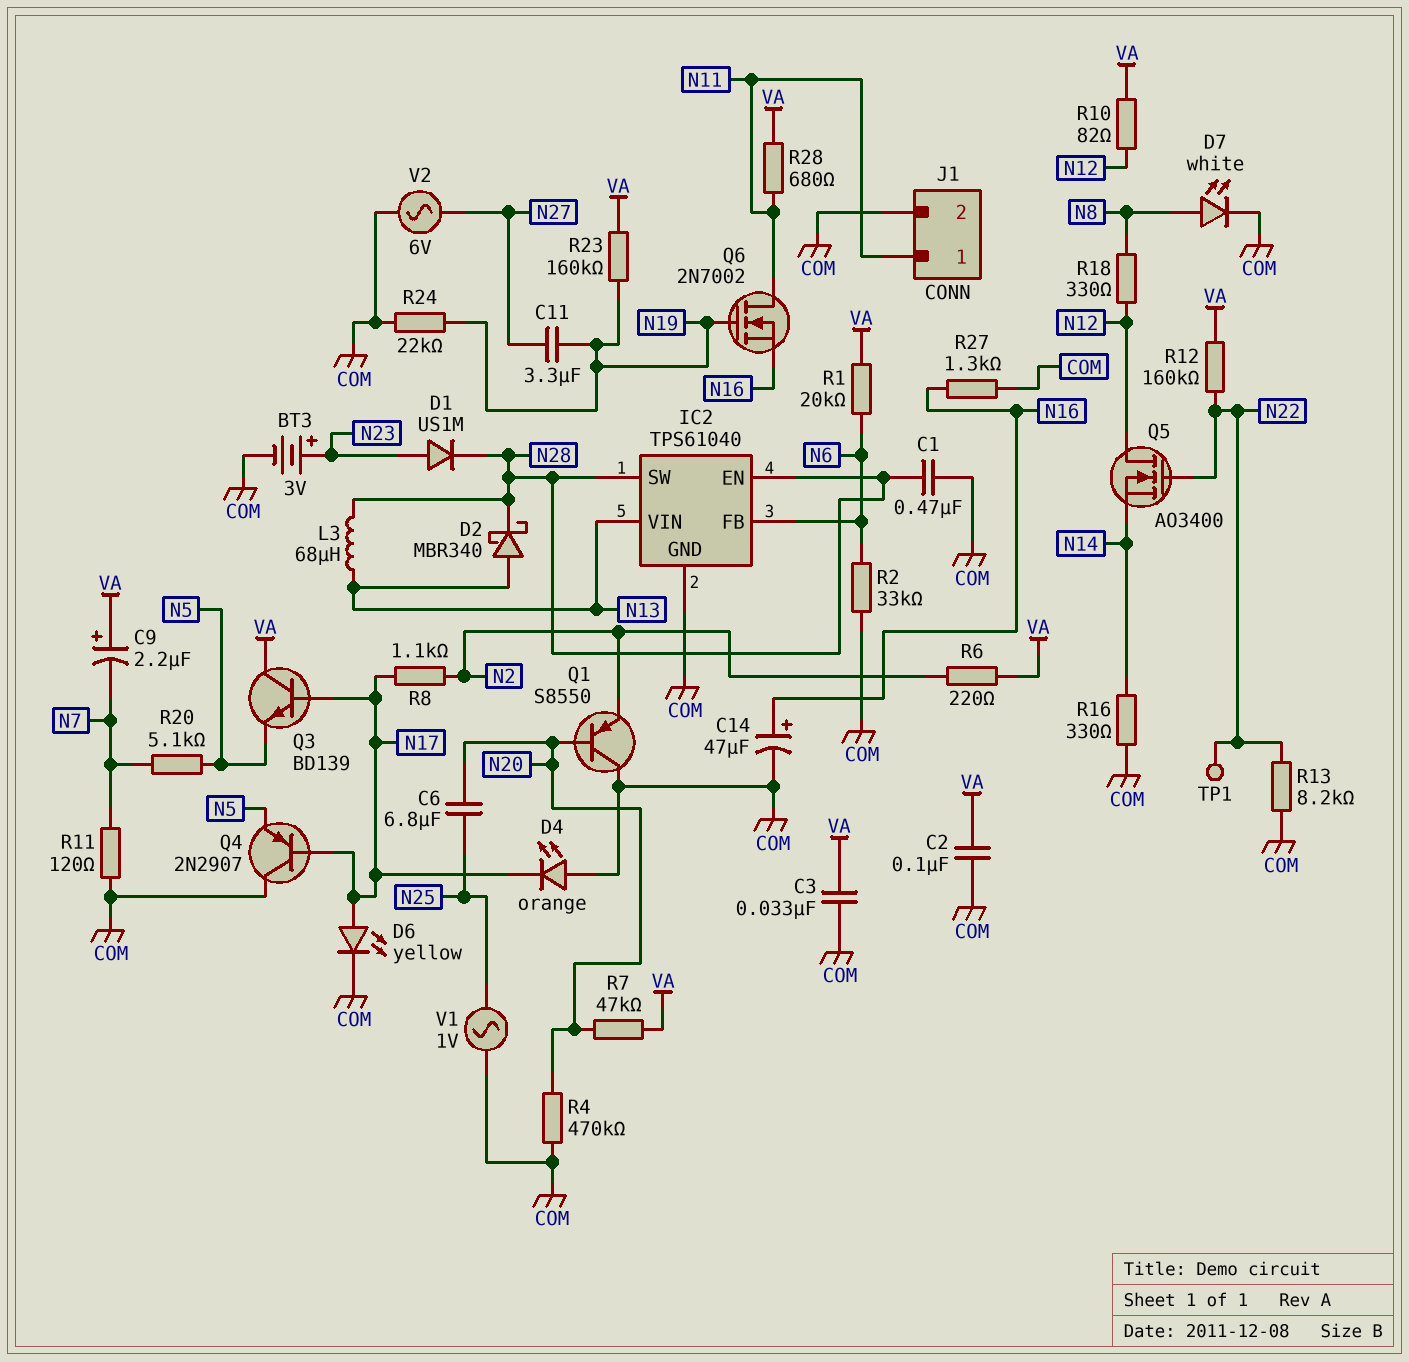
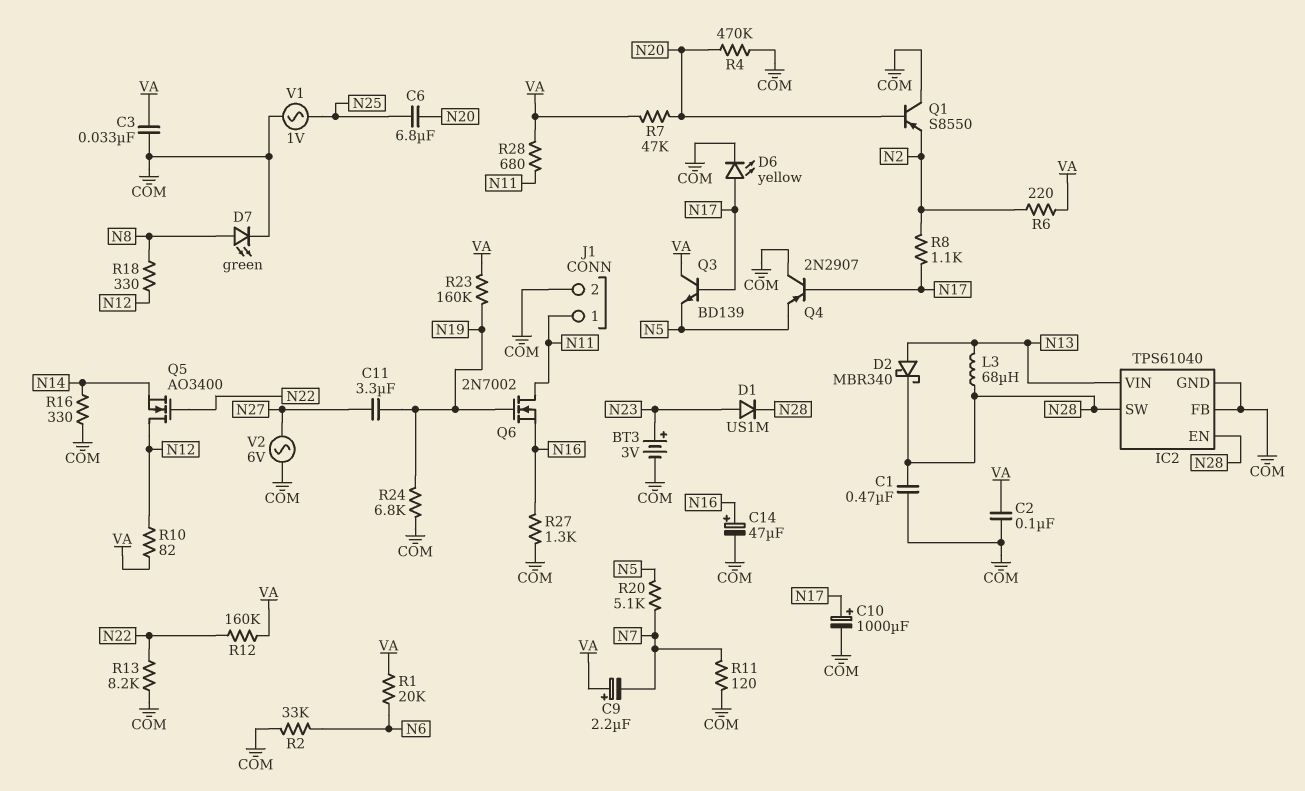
C10: none -> 1000uF (plus N17, minus COM)
D4: LED orange (A COM, K N17) -> none
D7: LED white (A N8, K COM) -> LED green (A N8, K COM)
IC2 pin FB: N6 -> COM
R24: 22k (COM, N19) -> 6.8k (COM, N19)
TP1: test point (N22) -> none

